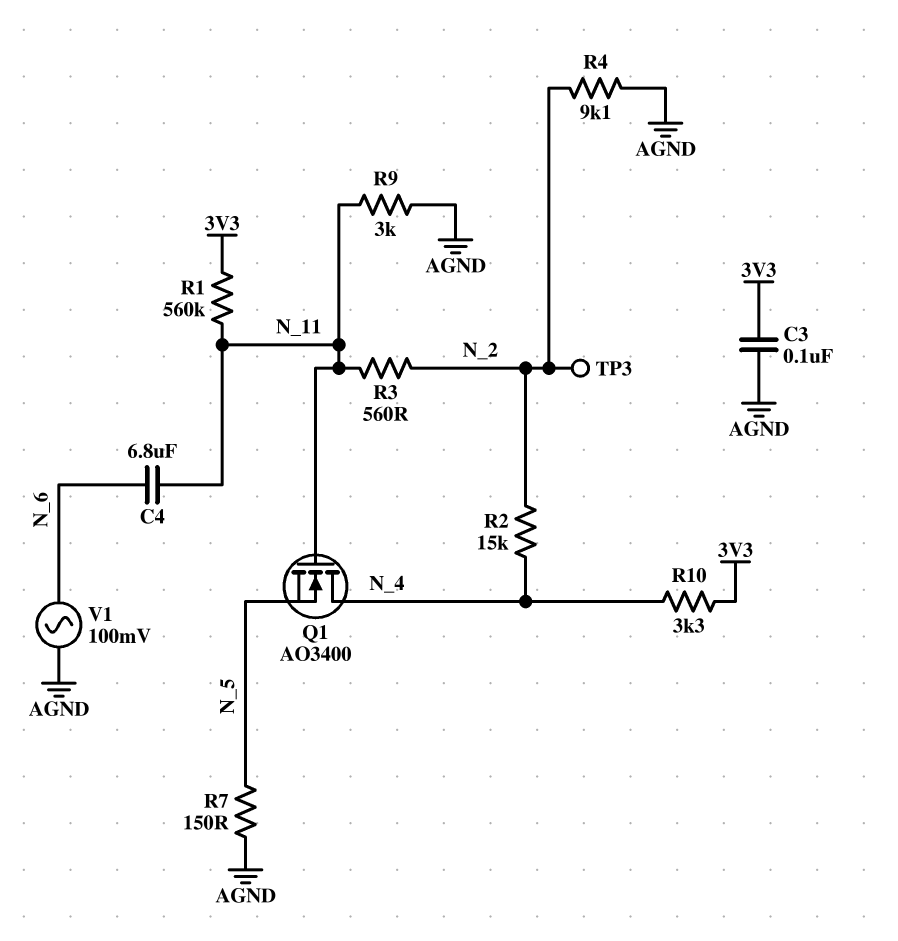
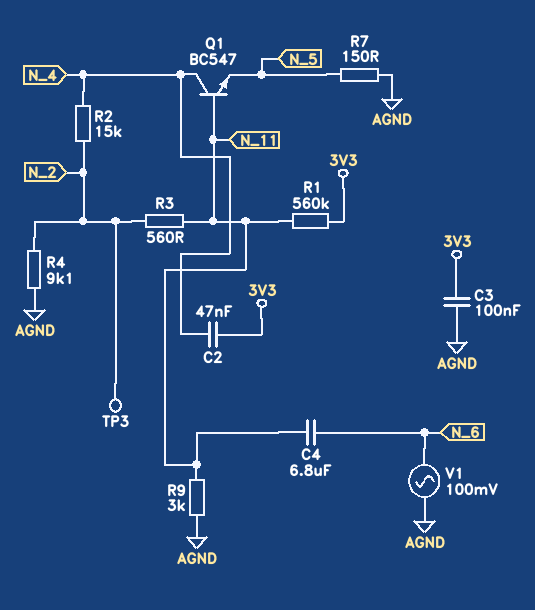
C2: none -> 47nF (3V3, N_4)
Q1: NMOS AO3400 (G N_11, D N_4, S N_5) -> NPN BC547 (B N_11, C N_4, E N_5)
R10: 3.3k (3V3, N_4) -> none

